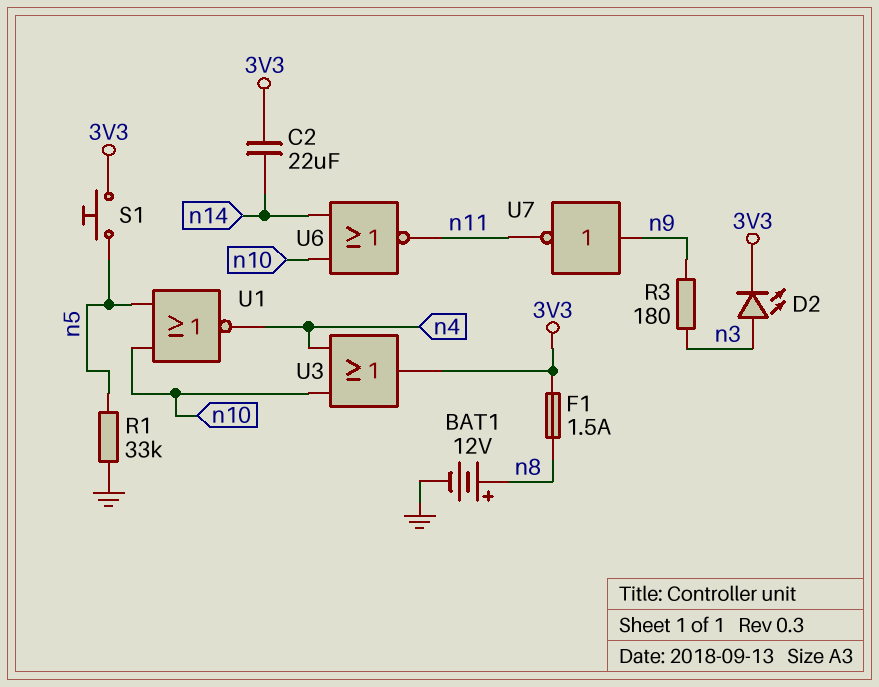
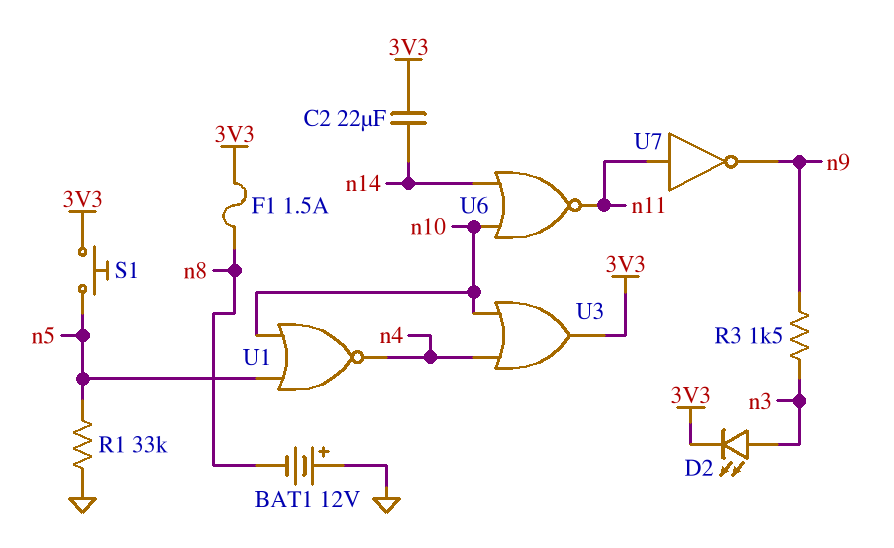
BAT1: 12V (plus n8, minus GND) -> 12V (plus GND, minus n8)
R3: 180 (n3, n9) -> 1.5k (n3, n9)
U7: NOT (in n9, out n11) -> NOT (in n11, out n9)

